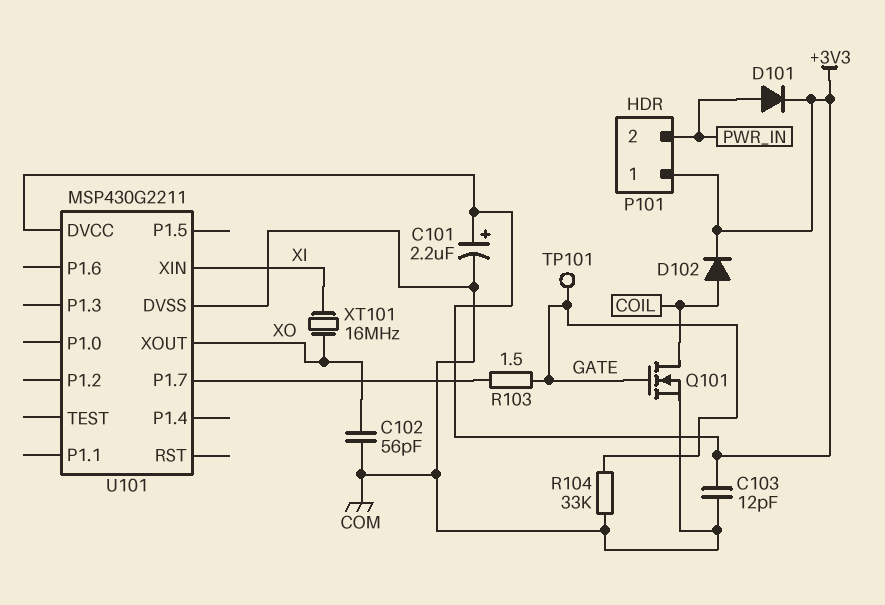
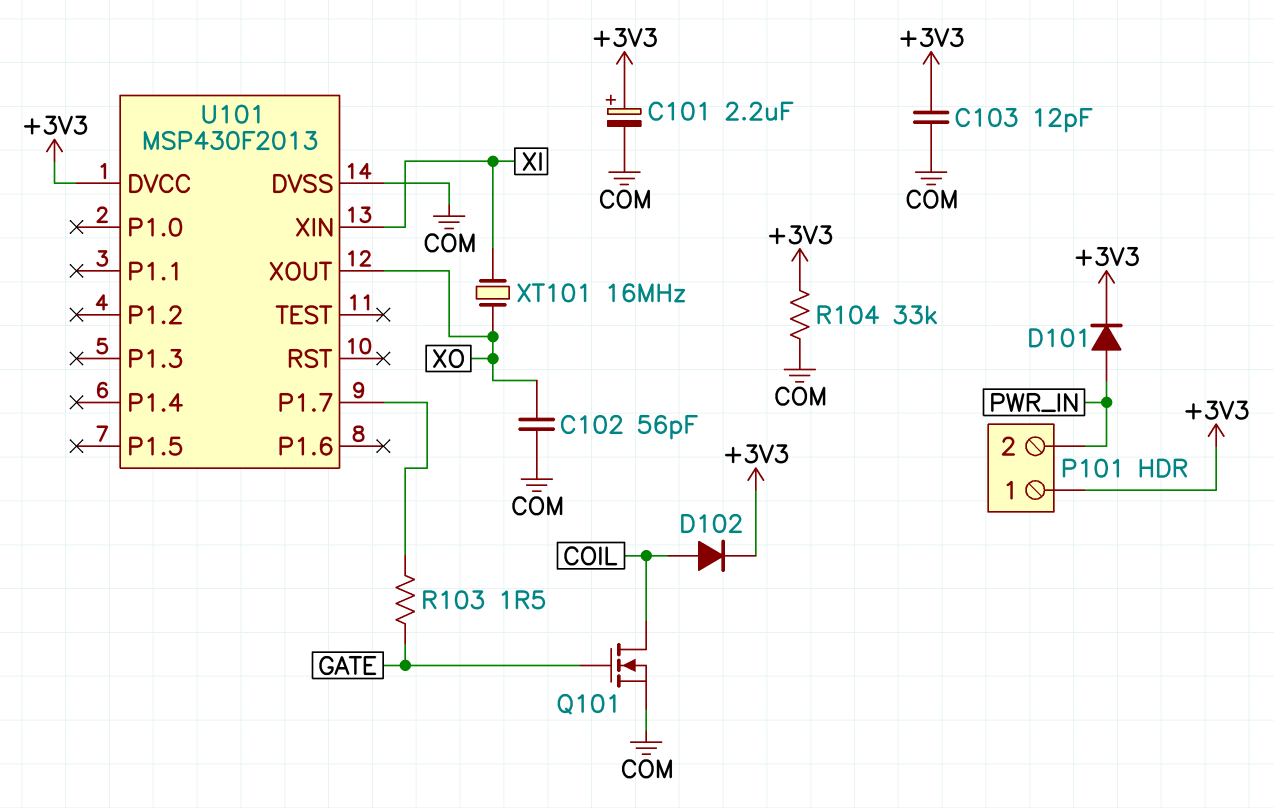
R104: 33k (COM, GATE) -> 33k (+3V3, COM)
TP101: test point (GATE) -> none
U101: MSP430G2211 -> MSP430F2013

